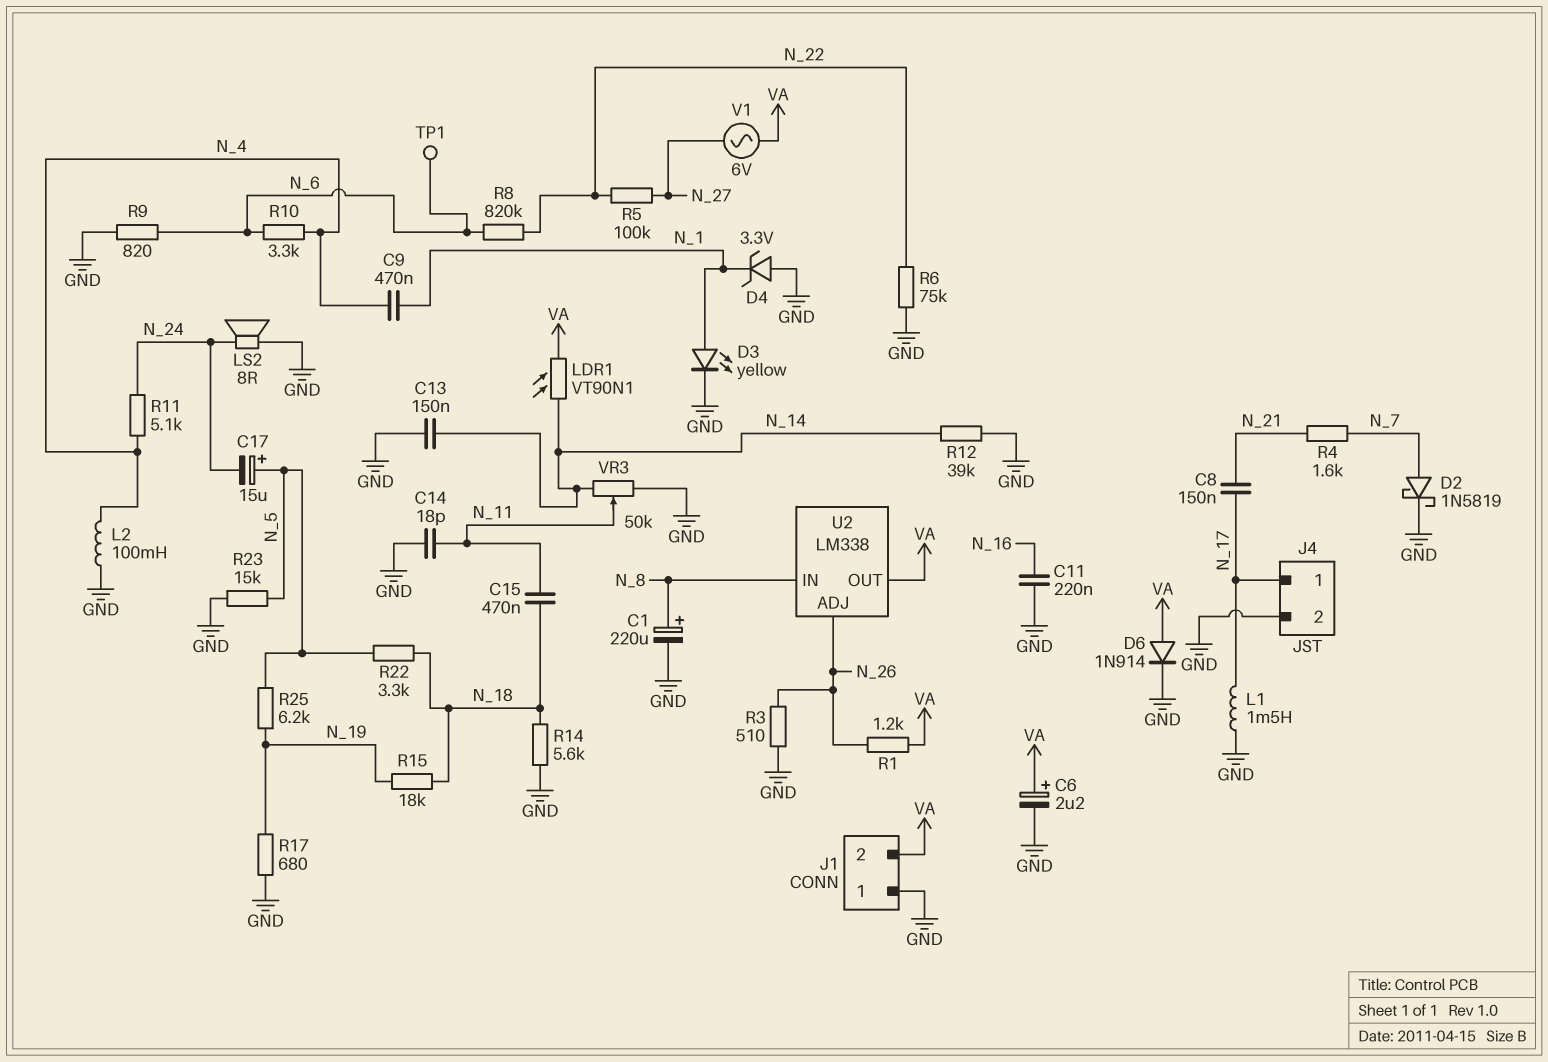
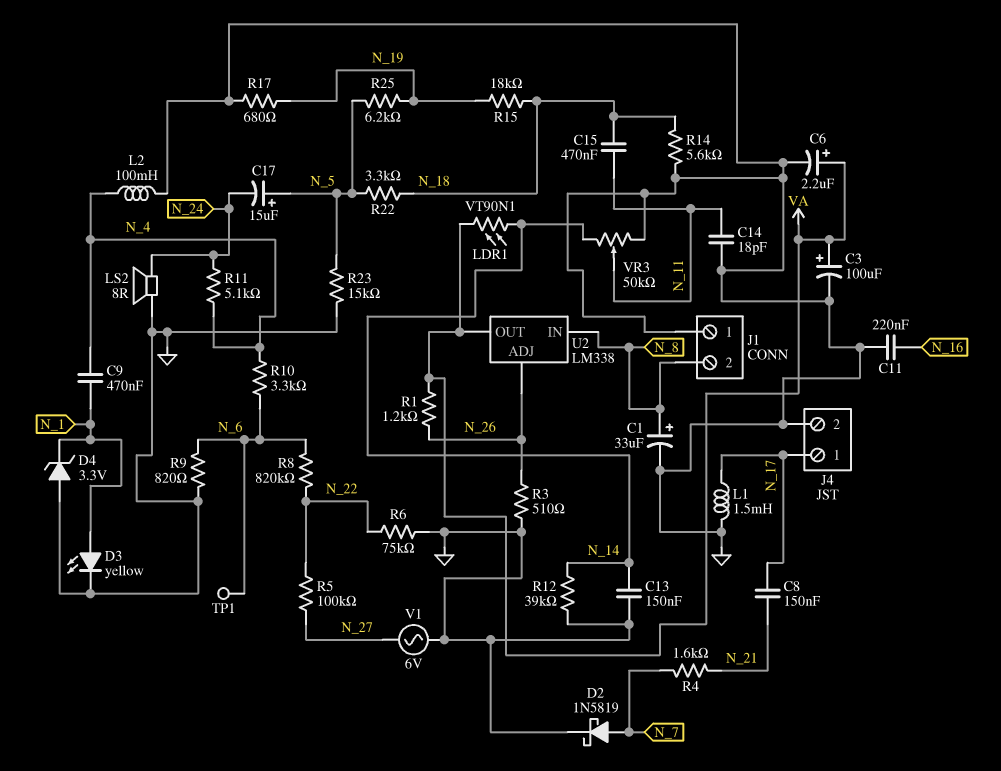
C1: 220uF (plus N_8, minus GND) -> 33uF (plus N_8, minus GND)
C3: none -> 100uF (plus VA, minus GND)
D6: diode 1N914 (A VA, K GND) -> none
J1 pin 2: VA -> N_8
V1: AC 6V (N_27, VA) -> AC 6V (GND, N_27)

